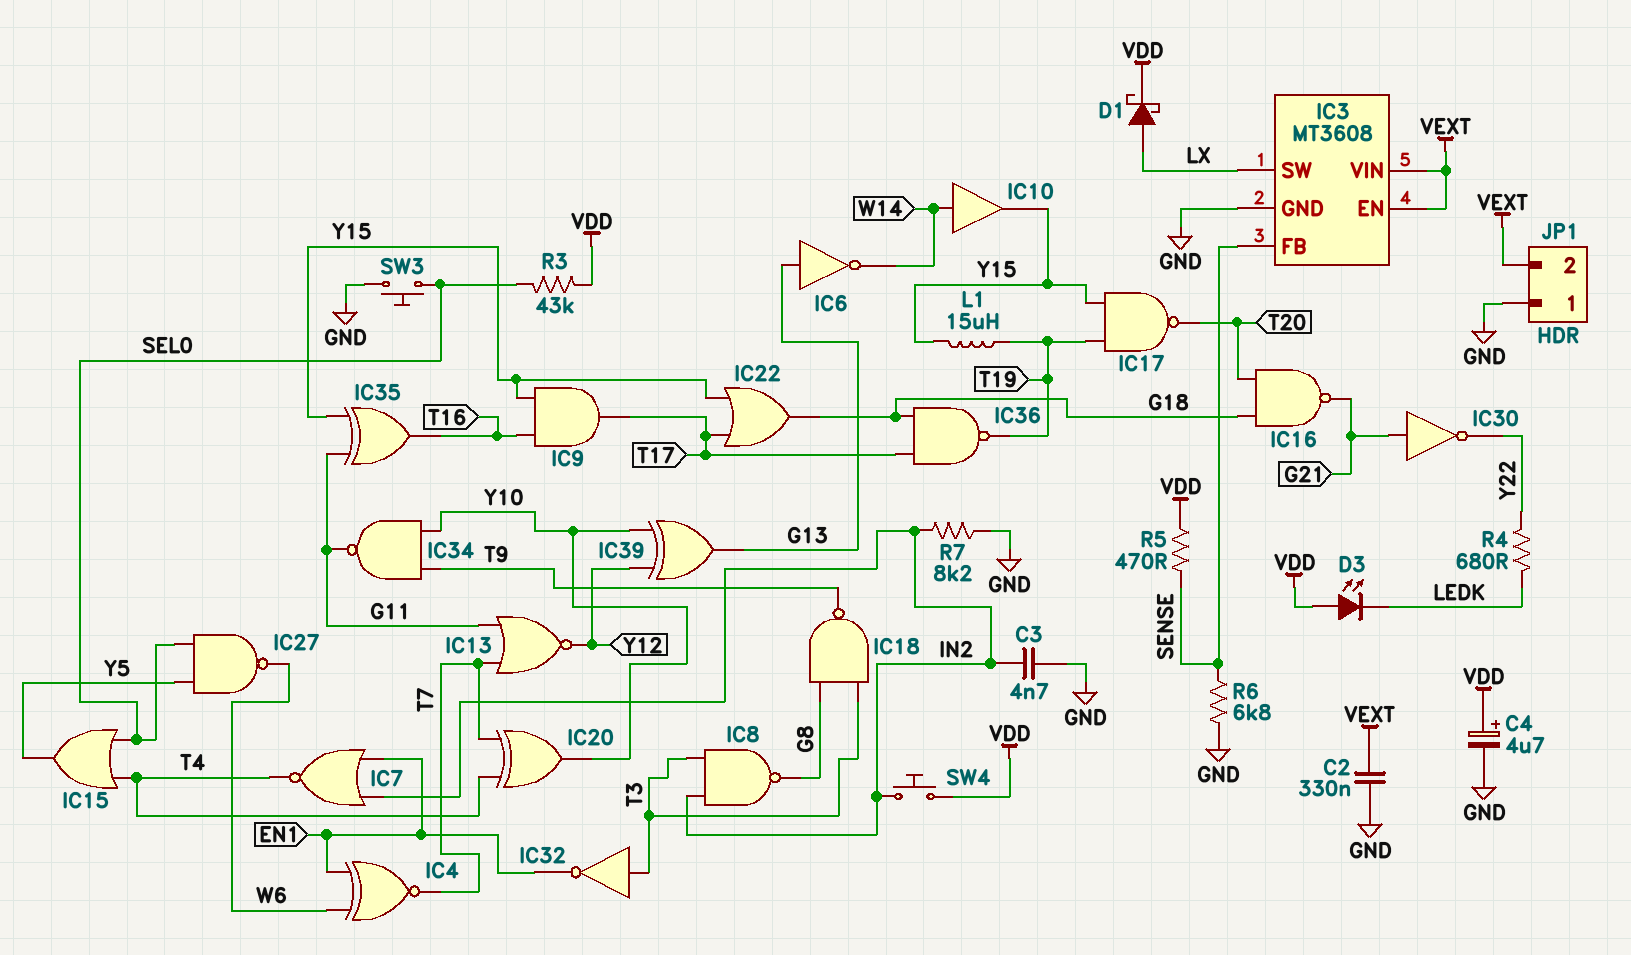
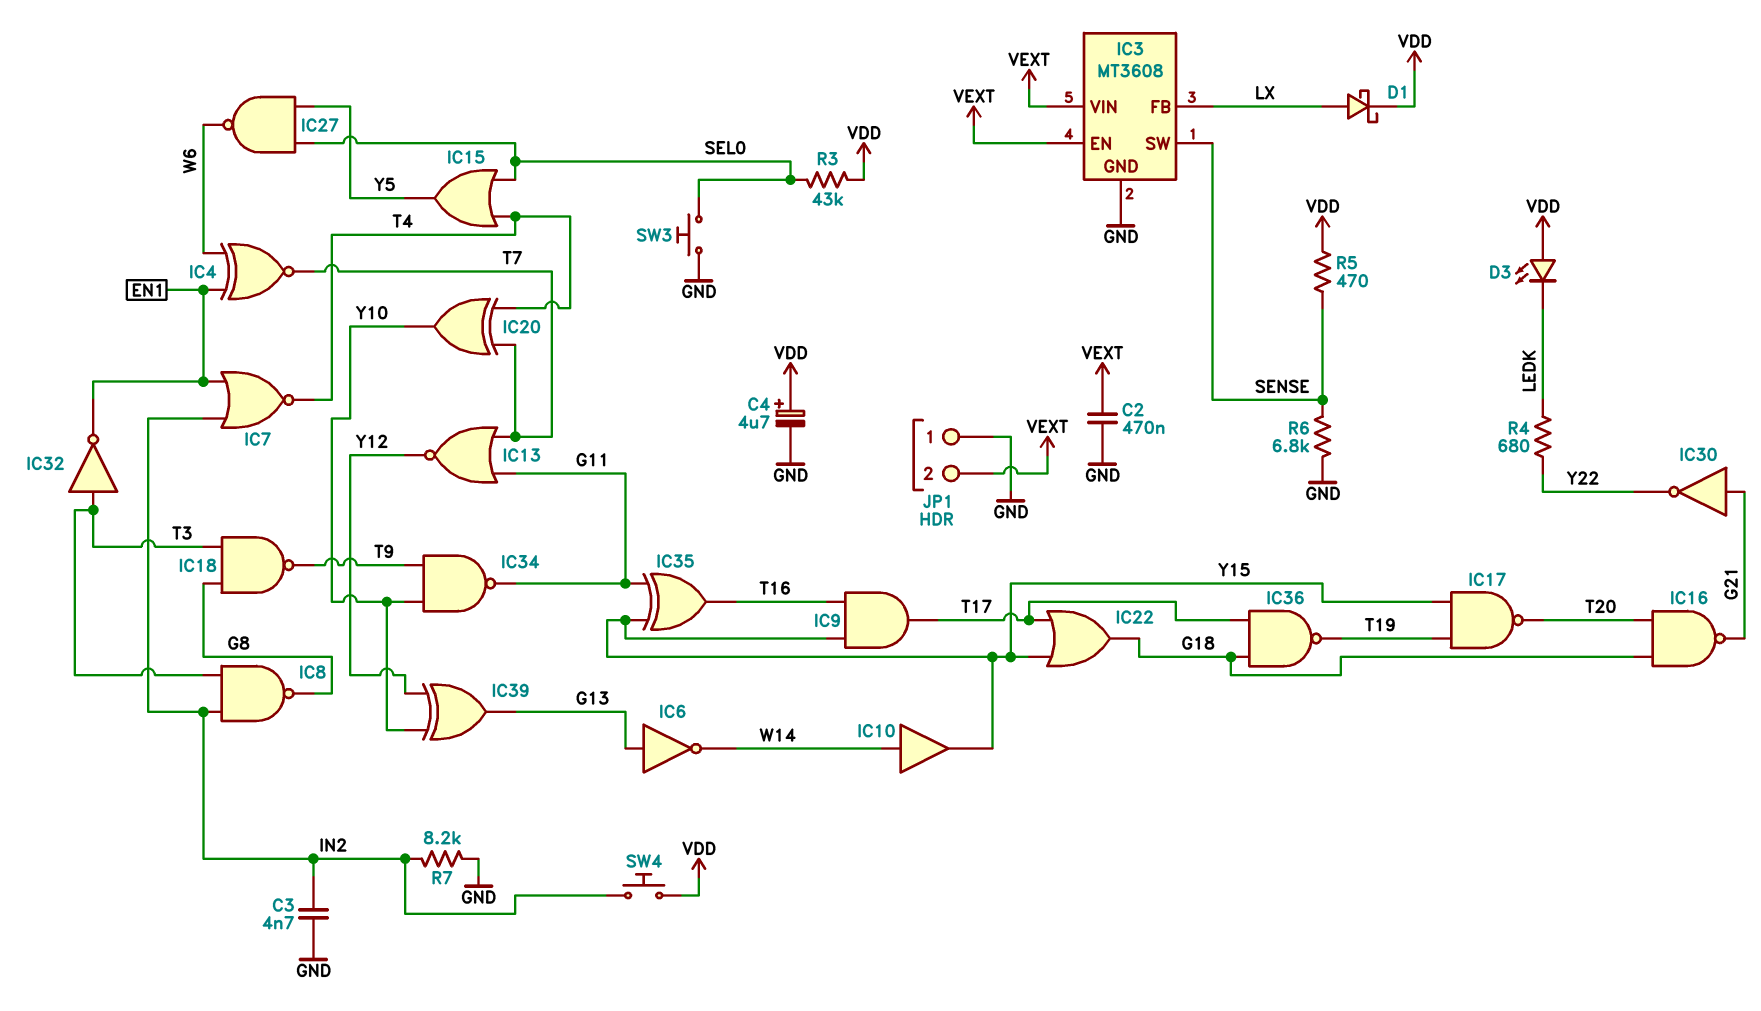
C2: 330nF (GND, VEXT) -> 470nF (GND, VEXT)
IC3 pin FB: SENSE -> LX
IC3 pin SW: LX -> SENSE
L1: 15uH (T19, Y15) -> none

